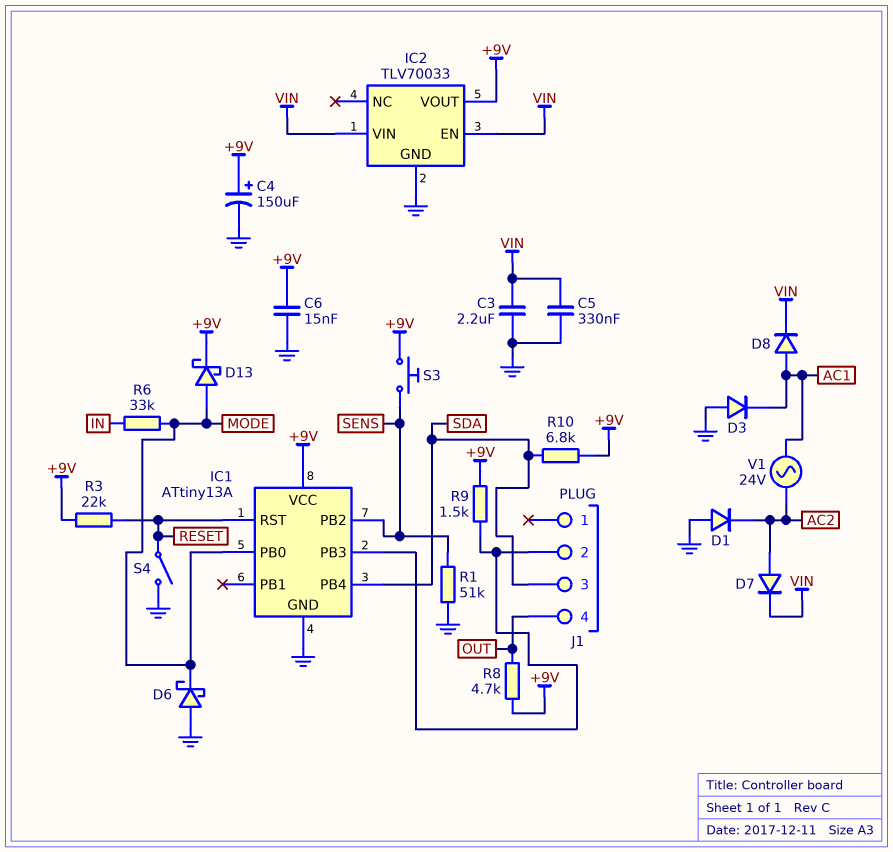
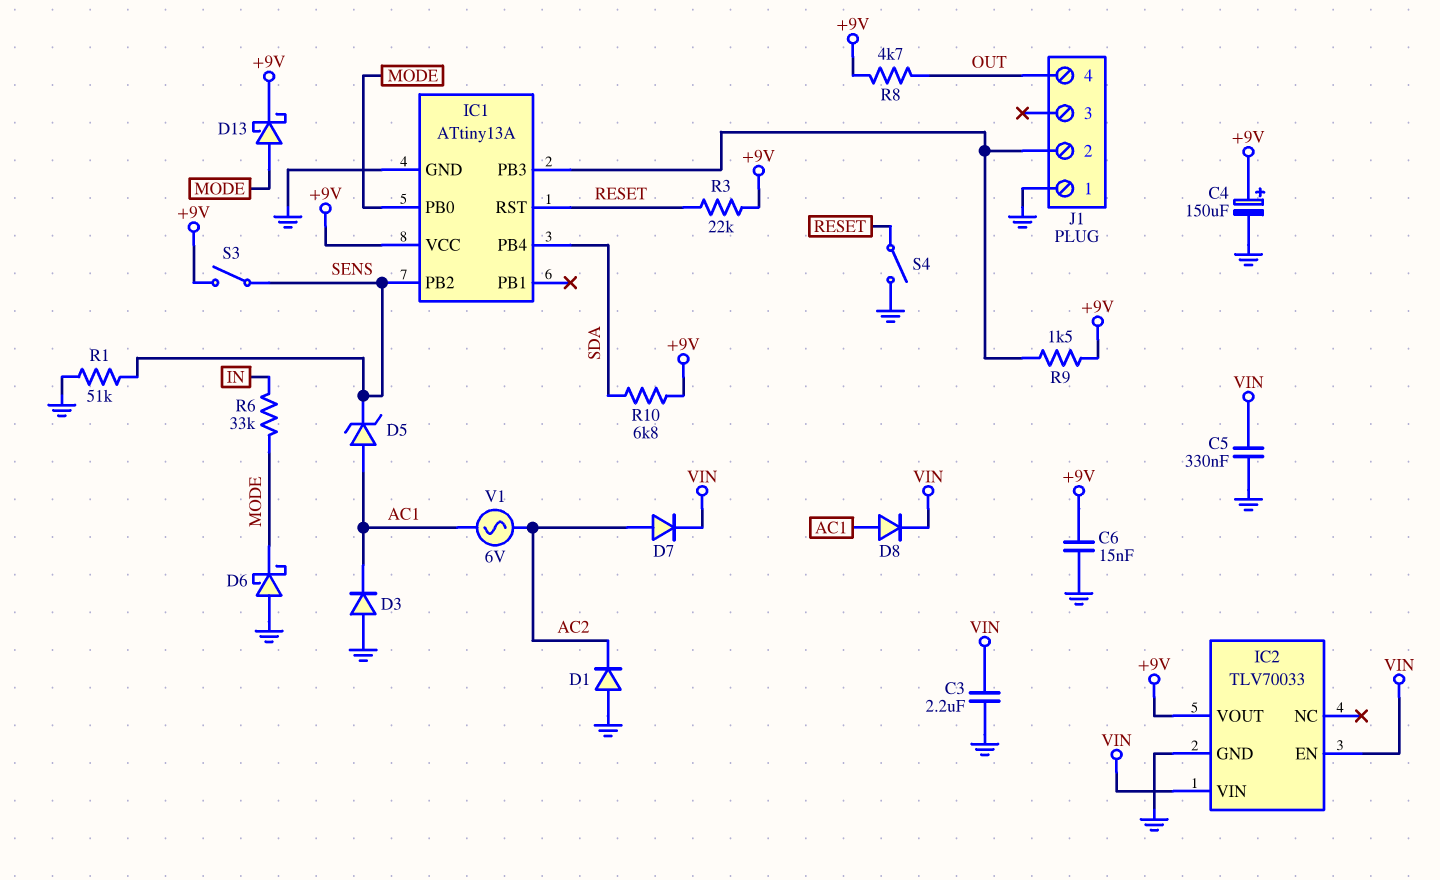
D5: none -> zener (A AC1, K SENS)
J1 pin 1: none -> GND
J1 pin 3: SDA -> none
S3: button (+9V, SENS) -> switch (+9V, SENS)
V1: AC 24V (AC1, AC2) -> AC 6V (AC1, AC2)

